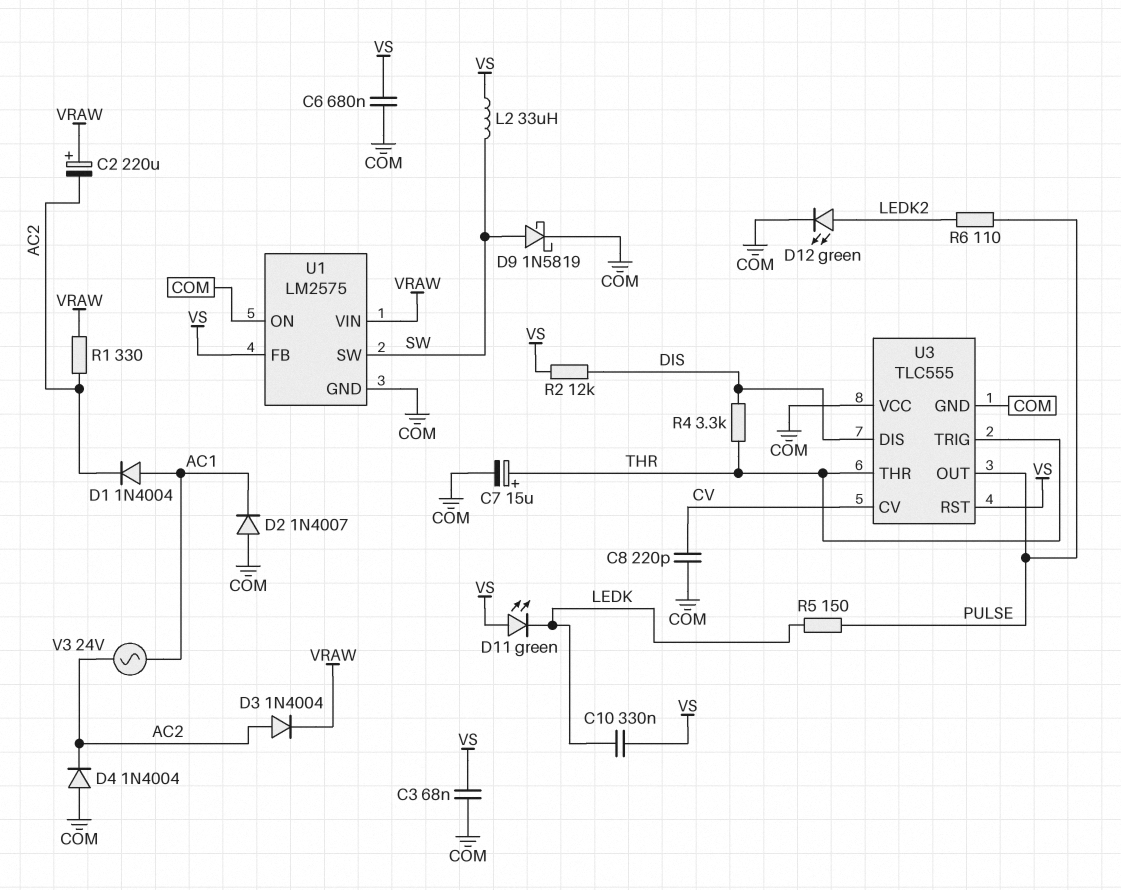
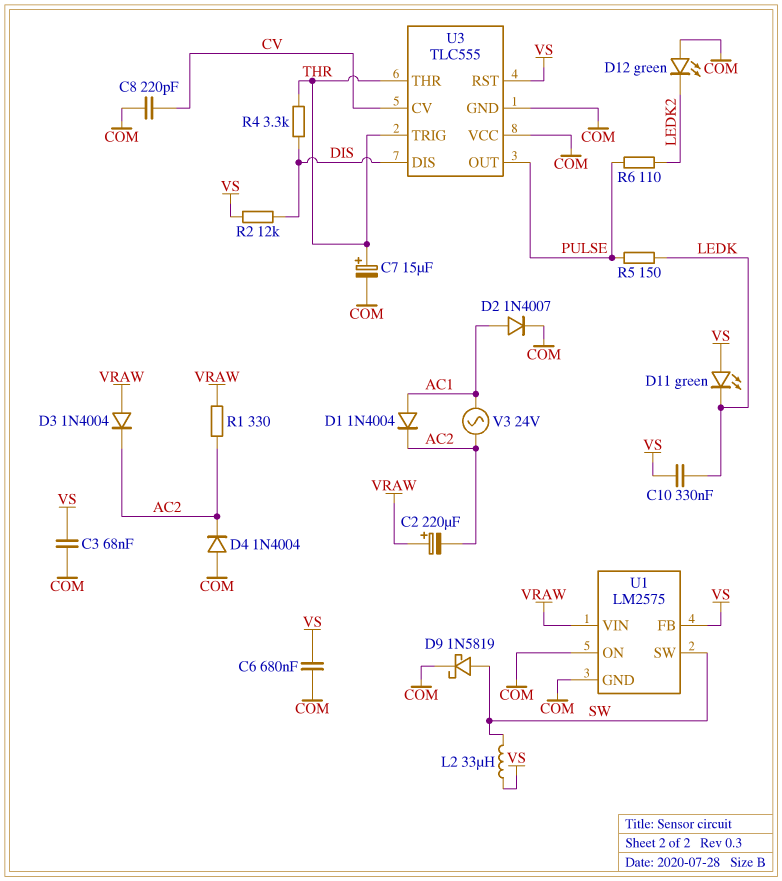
D2: diode 1N4007 (A COM, K AC1) -> diode 1N4007 (A AC1, K COM)
D3: diode 1N4004 (A AC2, K VRAW) -> diode 1N4004 (A VRAW, K AC2)
D12: LED green (A LEDK2, K COM) -> LED green (A COM, K LEDK2)

